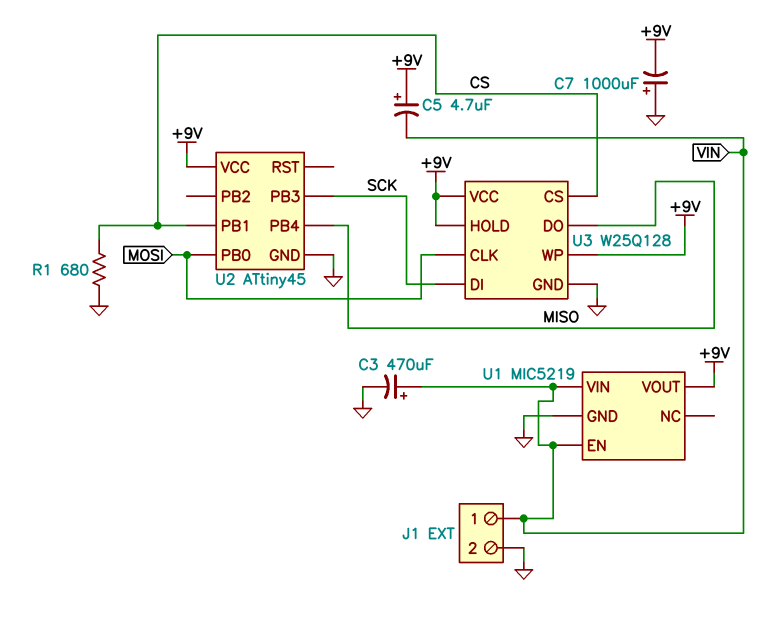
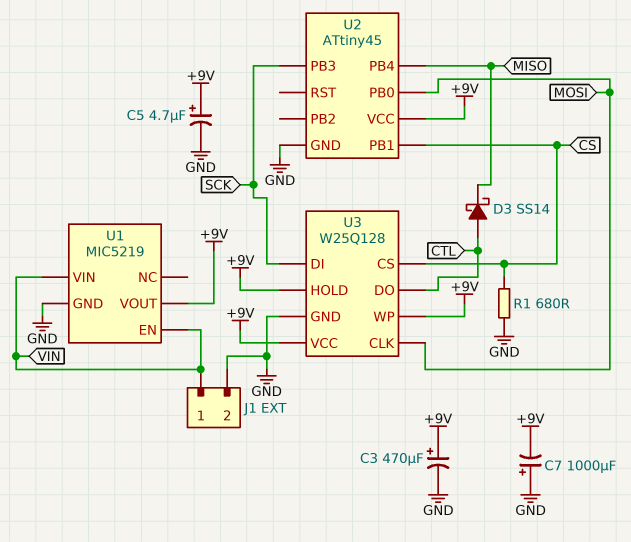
C3: 470uF (plus VIN, minus GND) -> 470uF (plus +9V, minus GND)
C5: 4.7uF (plus +9V, minus VIN) -> 4.7uF (plus +9V, minus GND)
D3: none -> schottky SS14 (A CTL, K MISO)
U3 pin DO: MISO -> CTL

